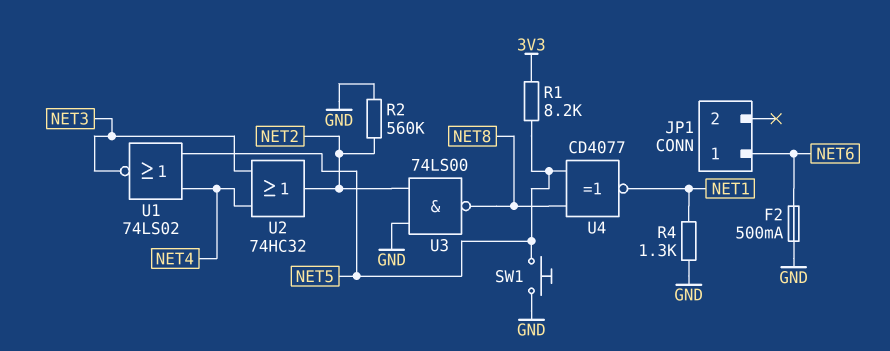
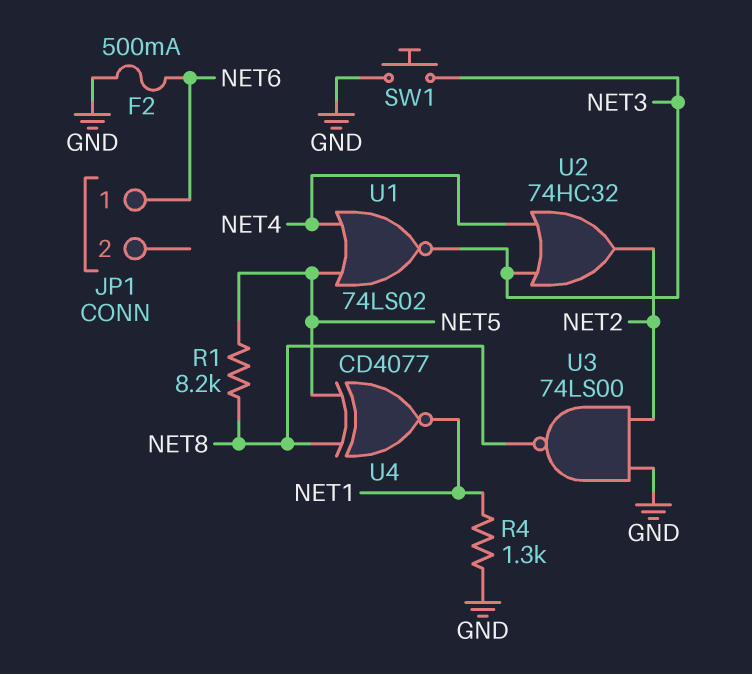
R1: 8.2k (3V3, NET5) -> 8.2k (NET5, NET8)
R2: 560k (GND, NET2) -> none
SW1: button (GND, NET5) -> button (GND, NET3)

